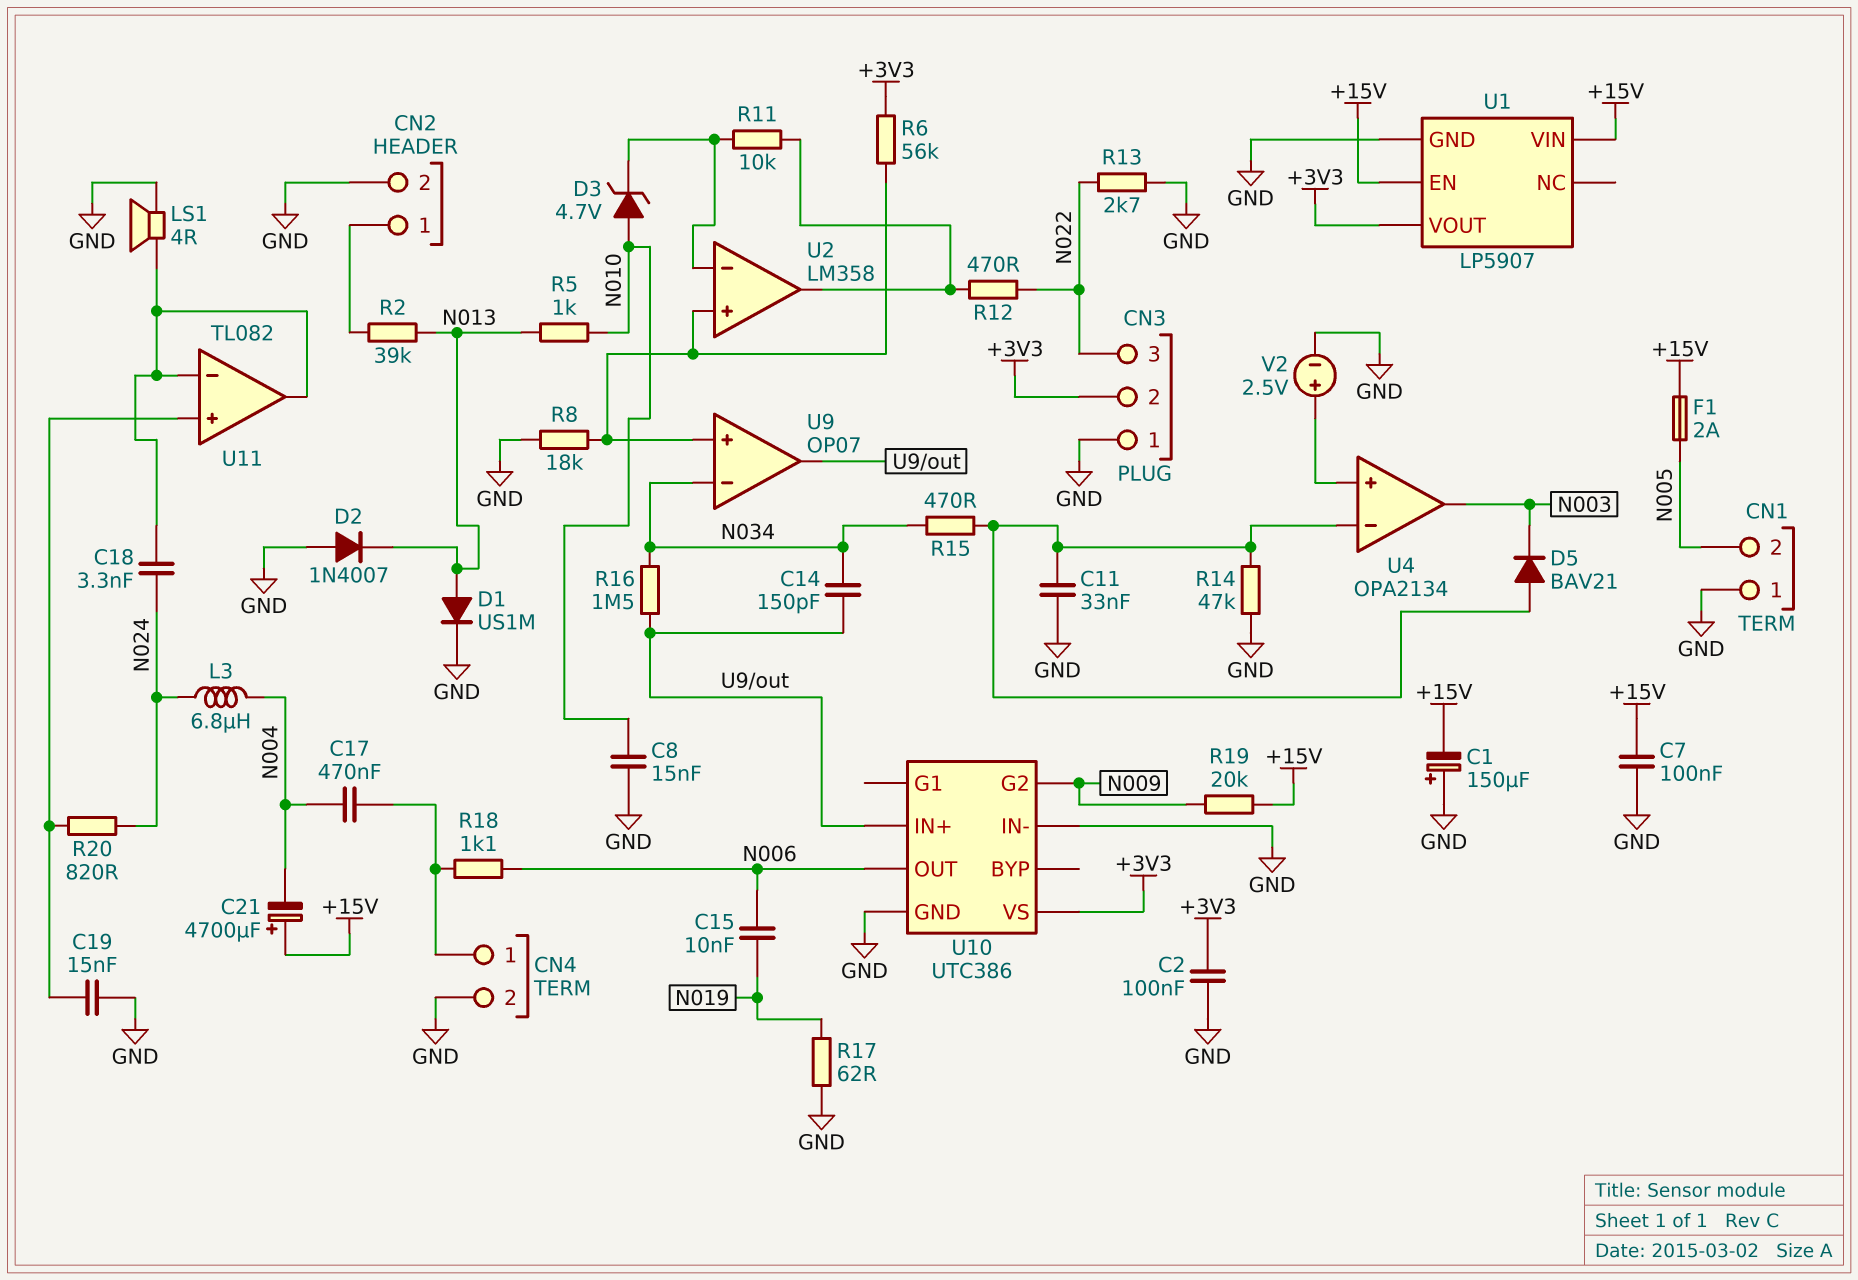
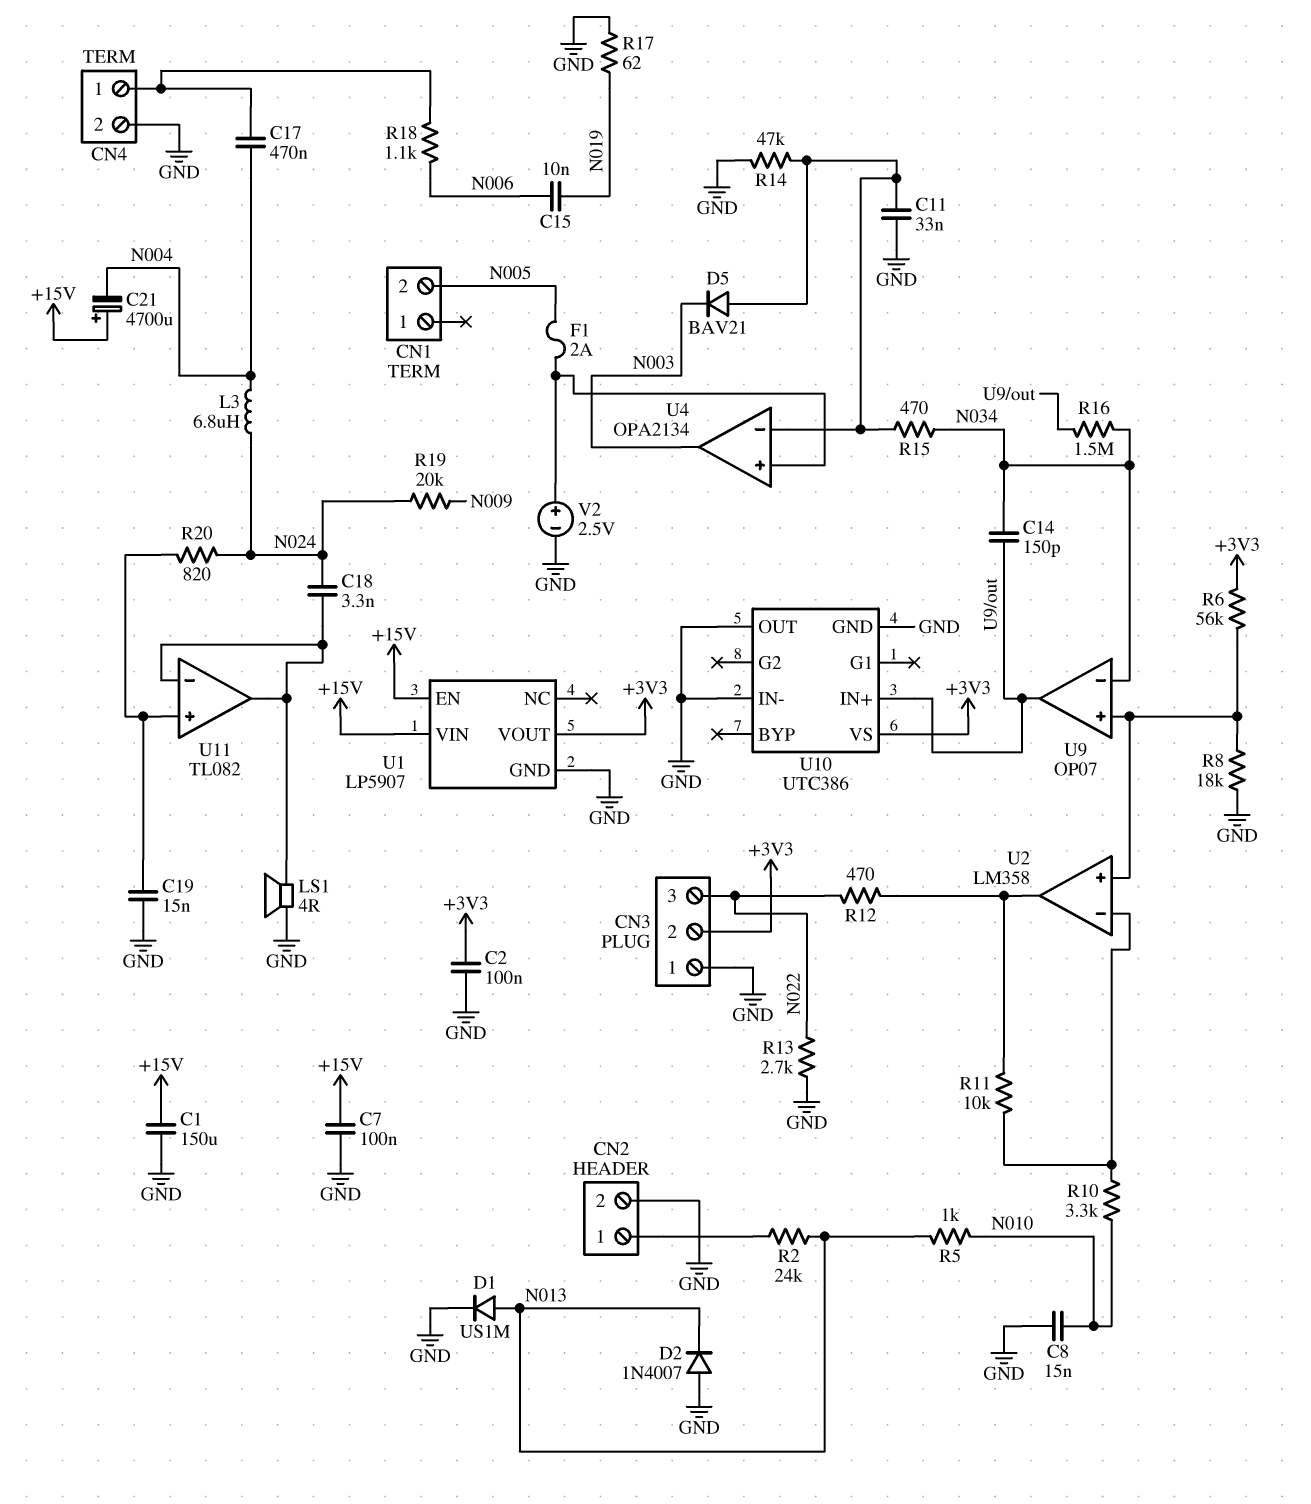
C1: 150uF (plus GND, minus +15V) -> 150uF (+15V, GND)
CN1 pin 1: GND -> none
D3: zener 4.7V (A N010, K U2/in-) -> none
F1: 2A (+15V, N005) -> 2A (N005, U4/in+)
R2: 39k (CN2/1, N013) -> 24k (CN2/1, N013)
R10: none -> 3.3k (N010, U2/in-)
R19: 20k (+15V, N009) -> 20k (N009, N024)
U10 pin G2: N009 -> none
U10 pin OUT: N006 -> GND

